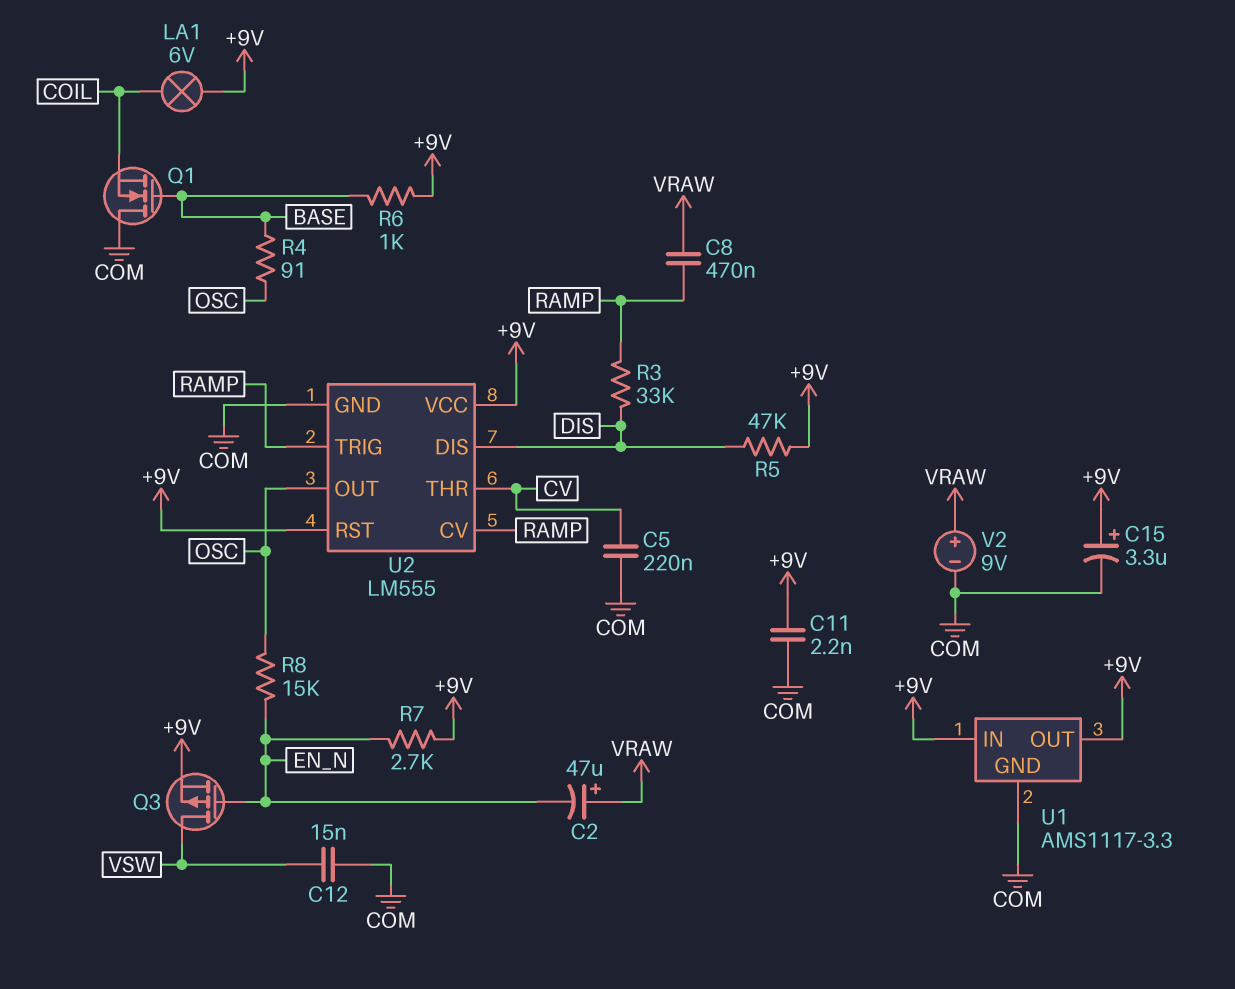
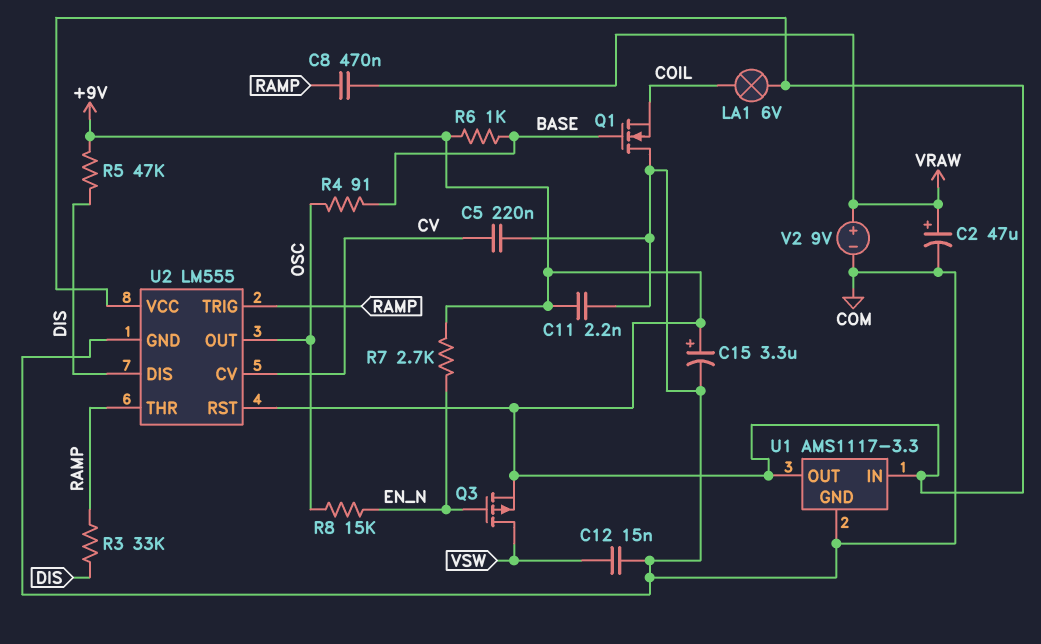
C2: 47uF (plus VRAW, minus EN_N) -> 47uF (plus VRAW, minus COM)
U2 pin CV: RAMP -> CV
U2 pin THR: CV -> RAMP

